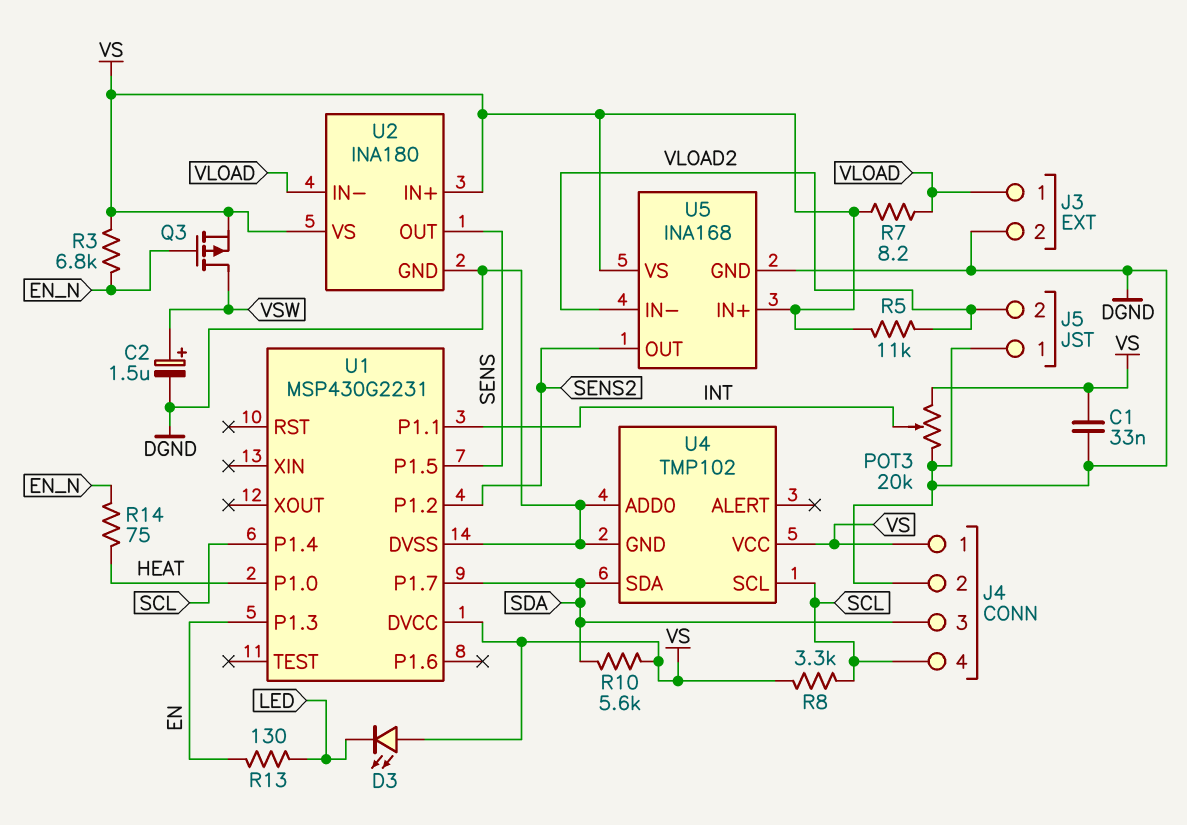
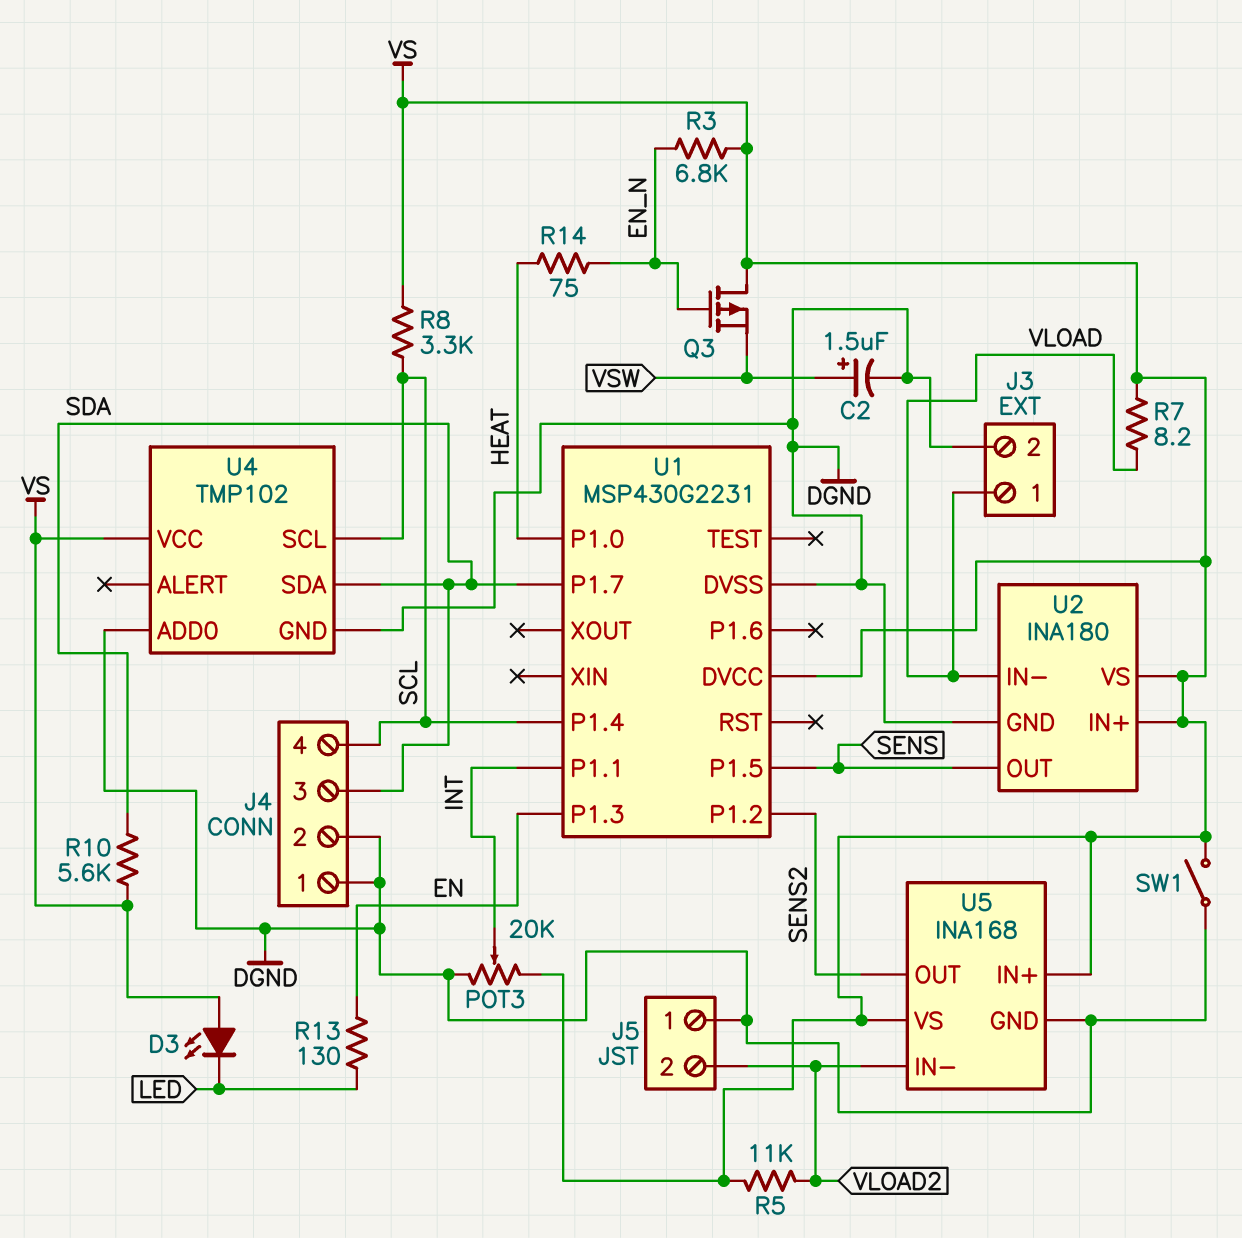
C1: 33nF (DGND, VS) -> none
J4 pin 1: VS -> DGND
Q3: PMOS (G EN_N, D VSW, S VS) -> PMOS (G EN_N, D VS, S VSW)
SW1: none -> switch (DGND, VS)

